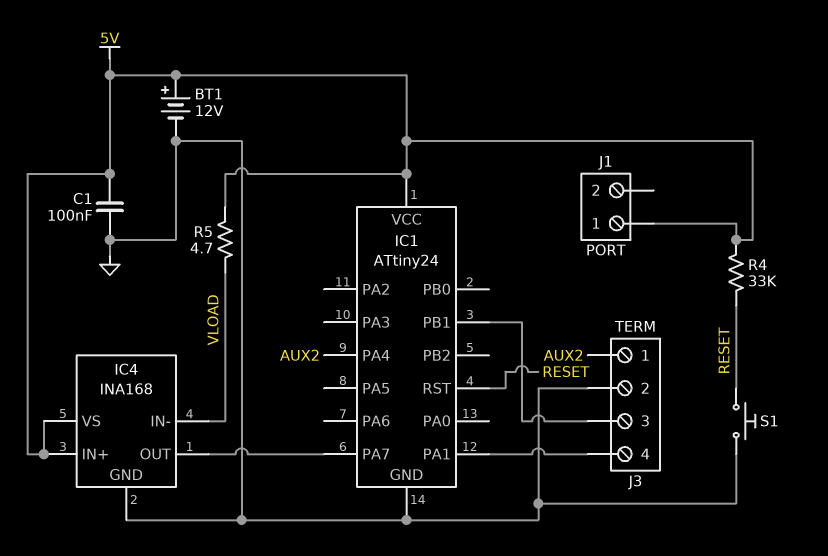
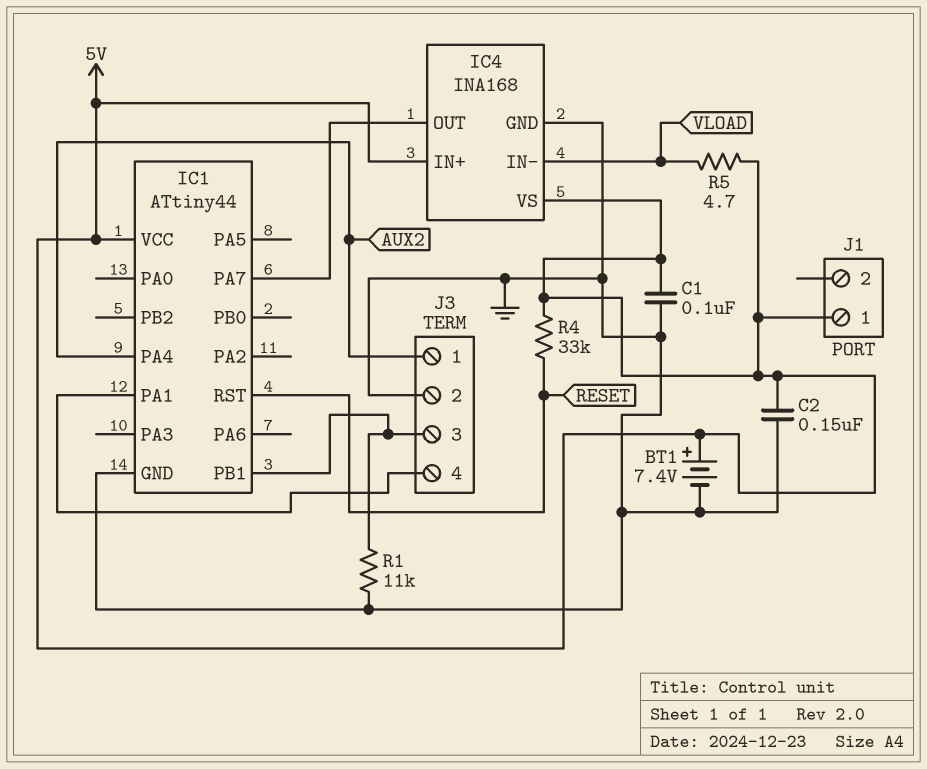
BT1: 12V (plus 5V, minus GND) -> 7.4V (plus 5V, minus GND)
C2: none -> 150nF (5V, GND)
IC1: ATtiny24 -> ATtiny44
R1: none -> 11k (GND, IC1/PB1)
S1: button (GND, RESET) -> none

